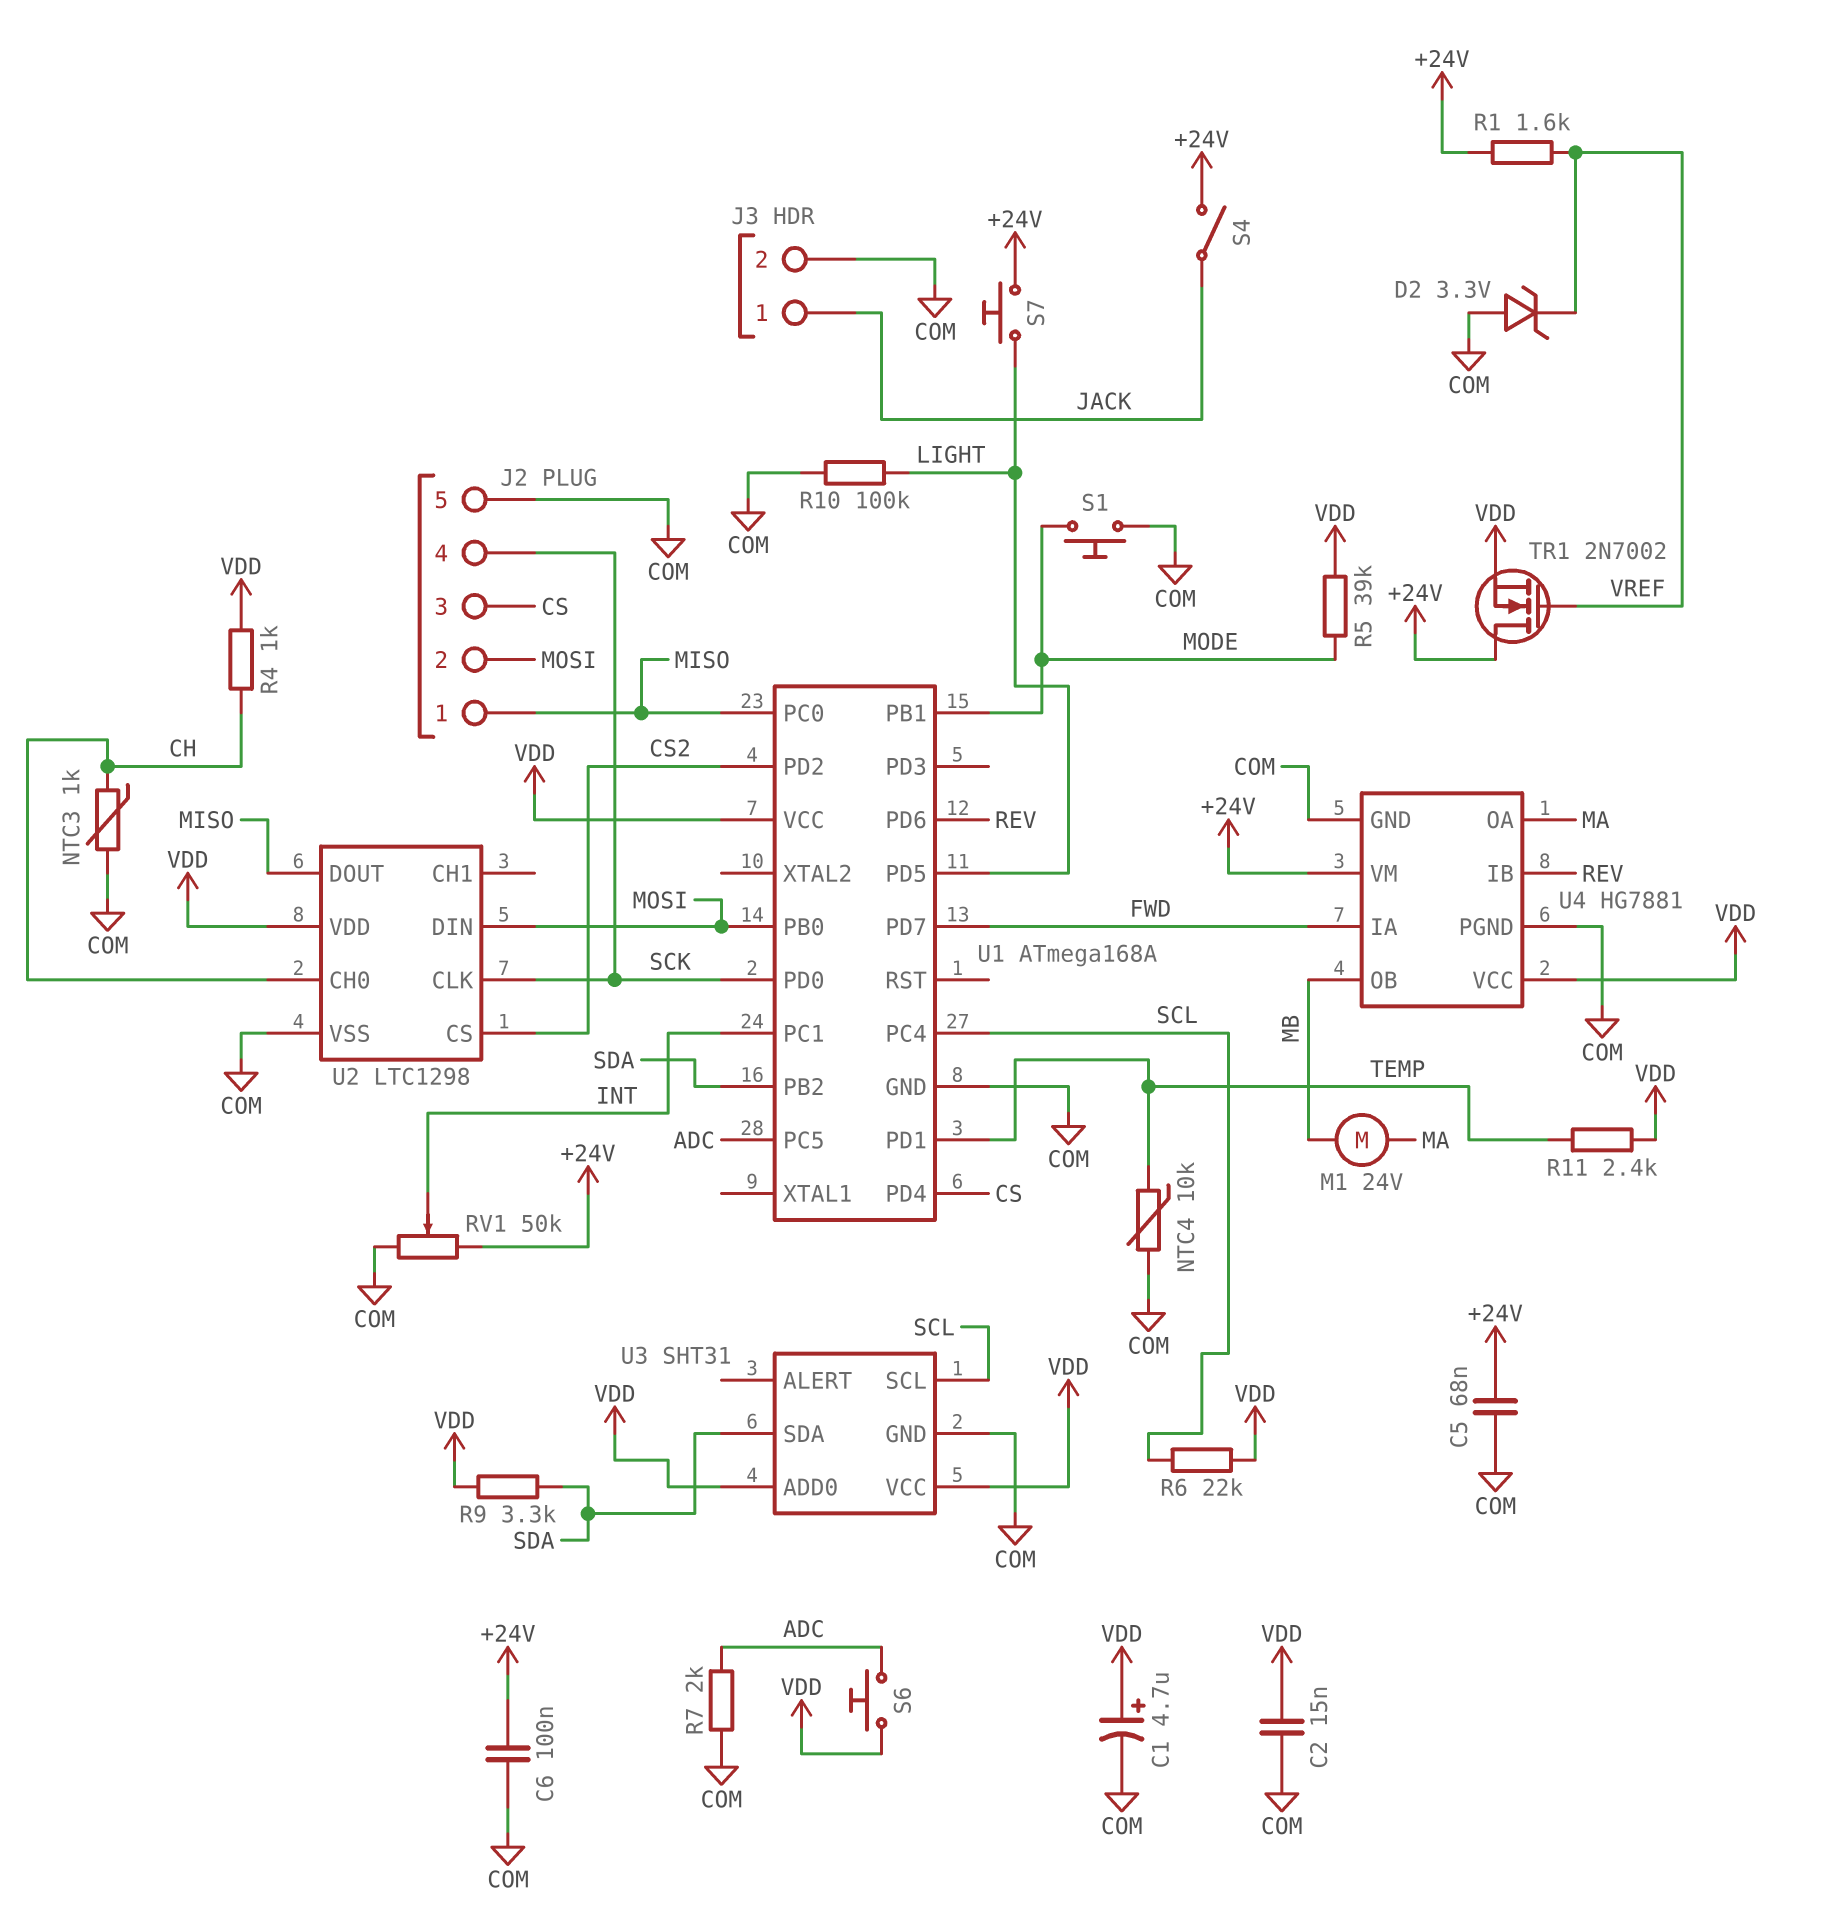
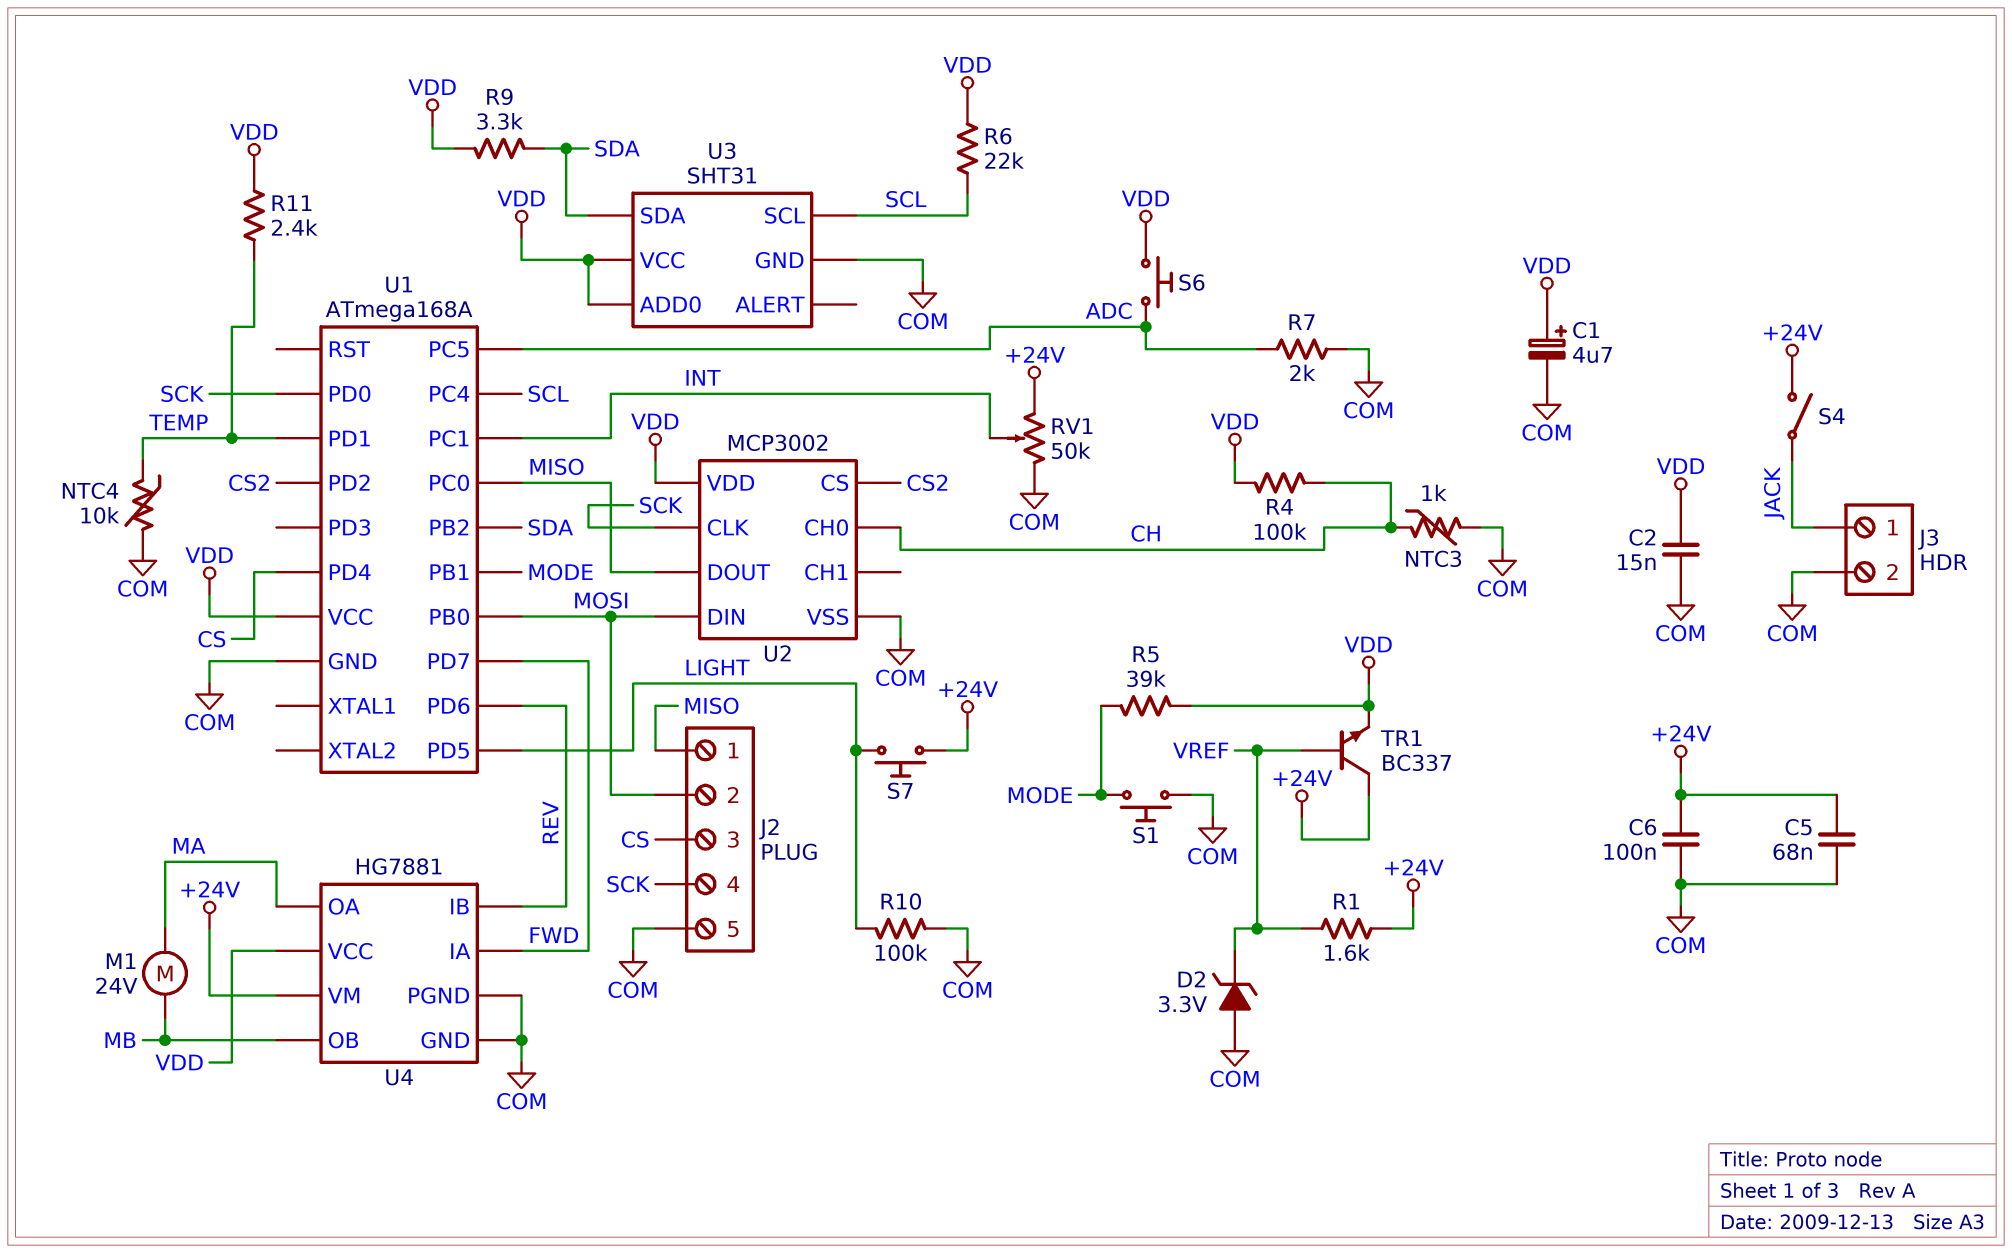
R4: 1k (CH, VDD) -> 100k (CH, VDD)
TR1: NMOS 2N7002 (G VREF, D +24V, S VDD) -> NPN BC337 (B VREF, C +24V, E VDD)
U2: LTC1298 -> MCP3002

